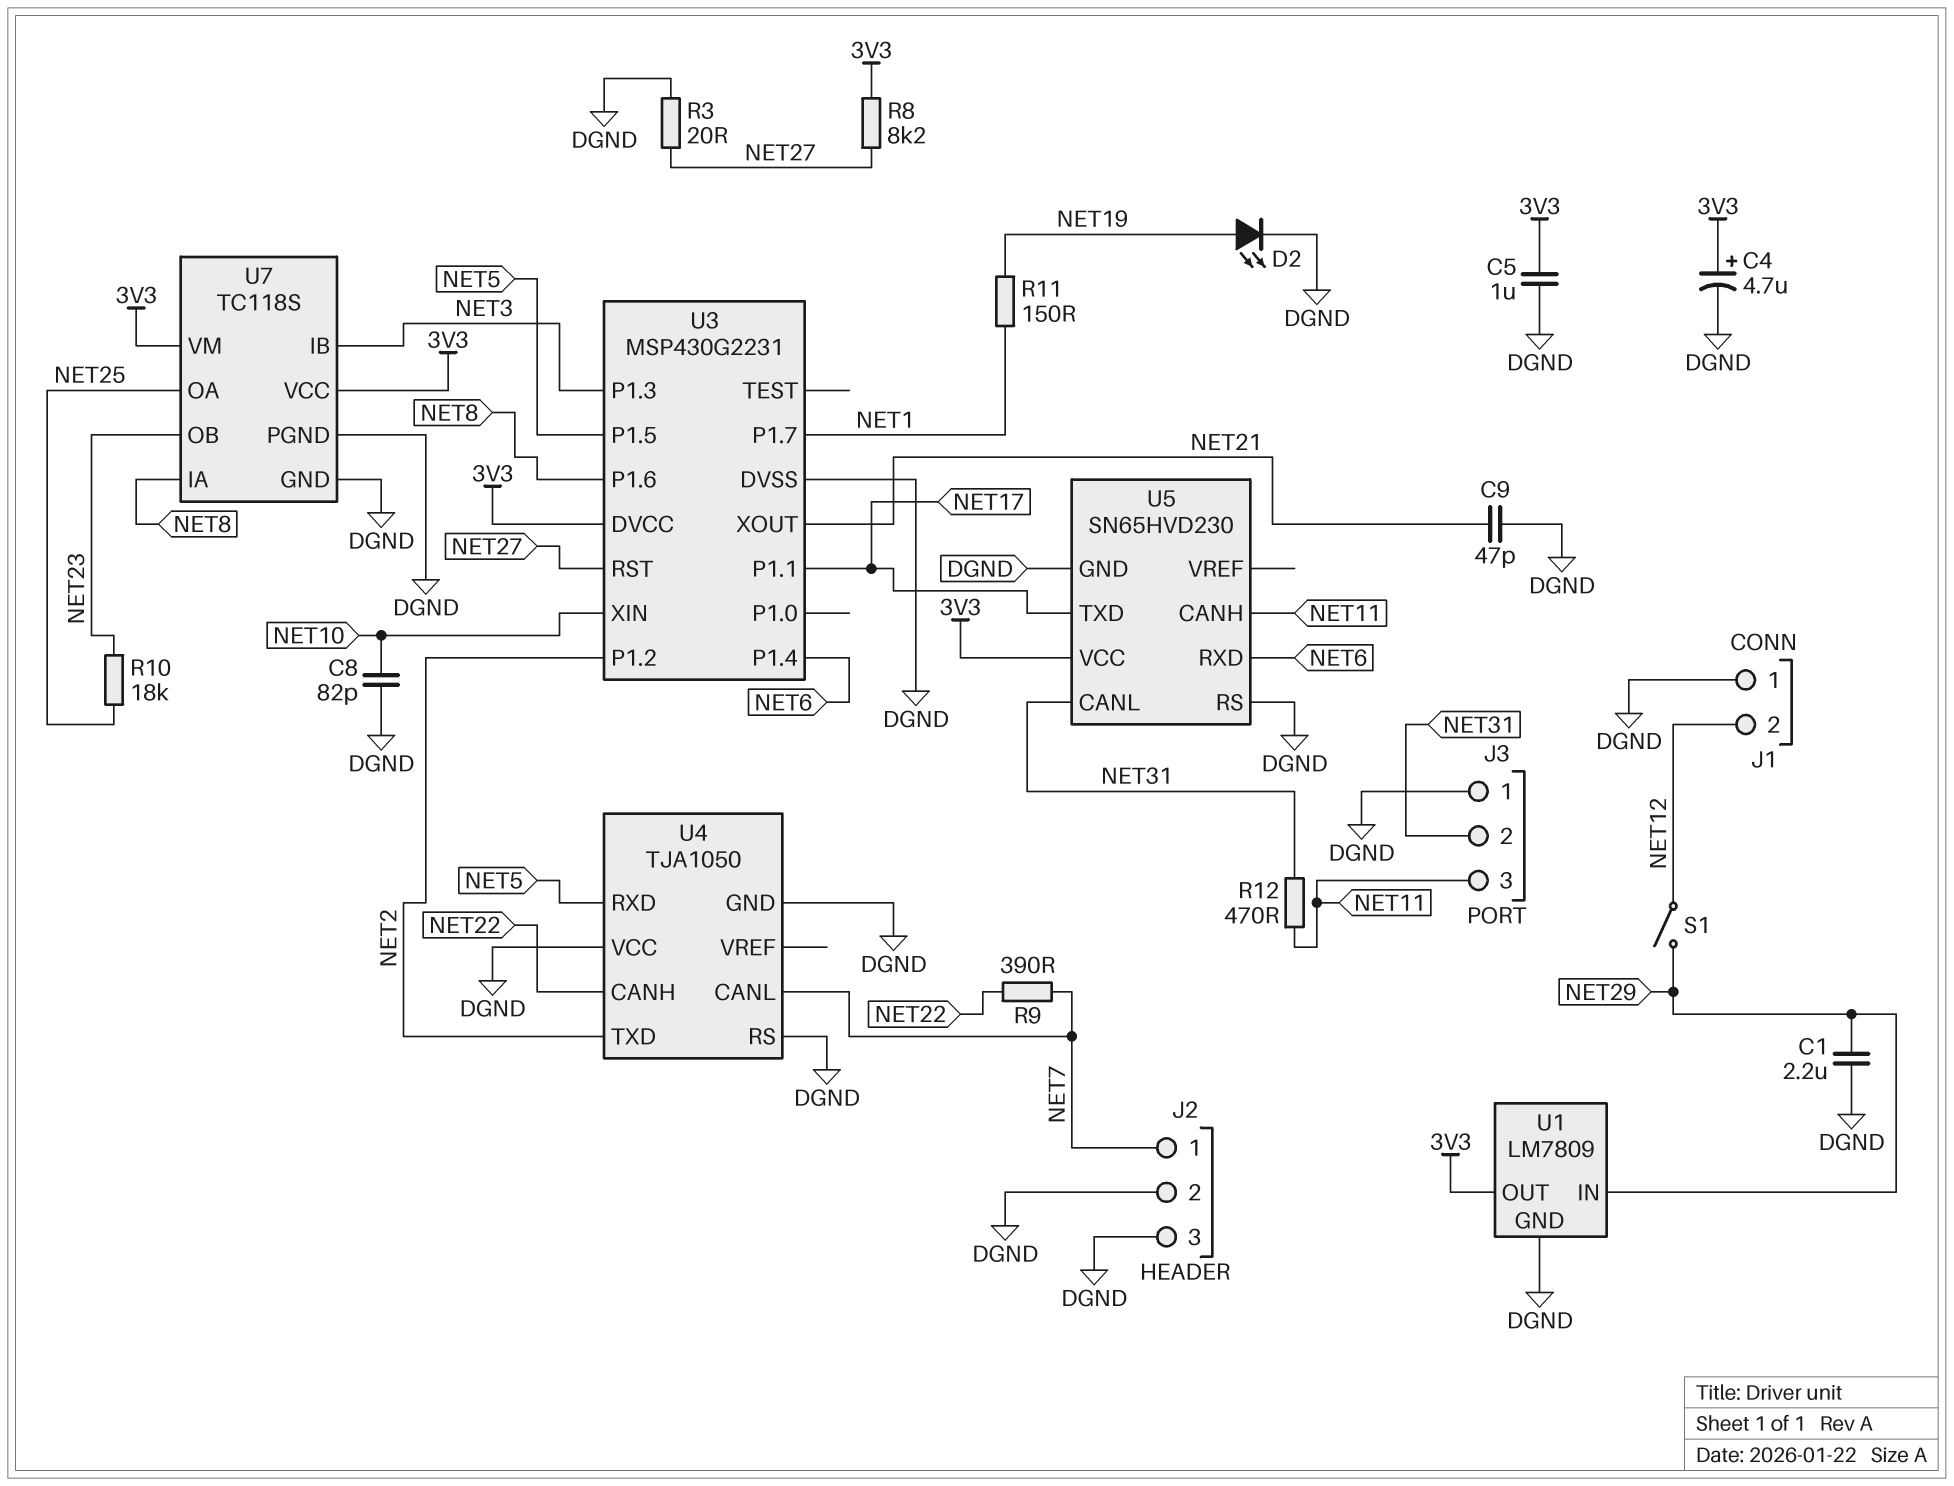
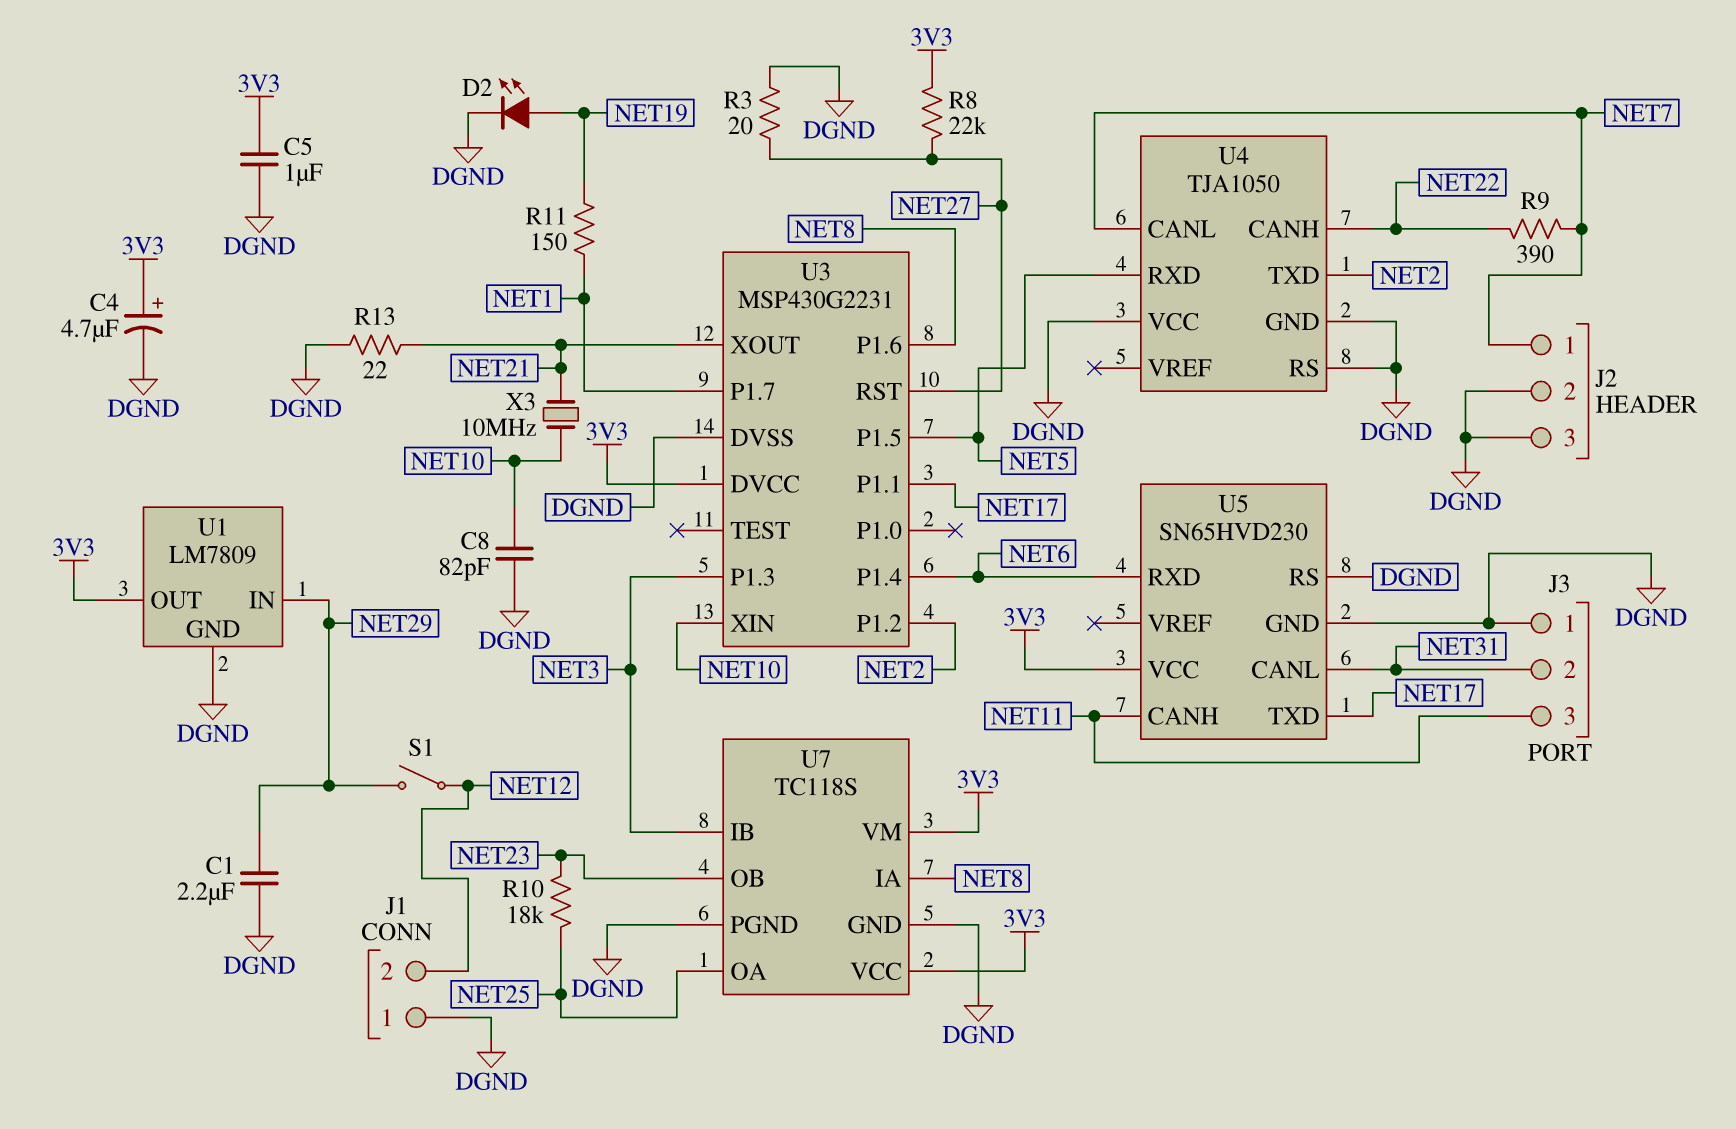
C9: 47pF (DGND, NET21) -> none
R8: 8.2k (3V3, NET27) -> 22k (3V3, NET27)
R12: 470 (NET11, NET31) -> none
R13: none -> 22 (DGND, NET21)
X3: none -> 10MHz (NET10, NET21)

